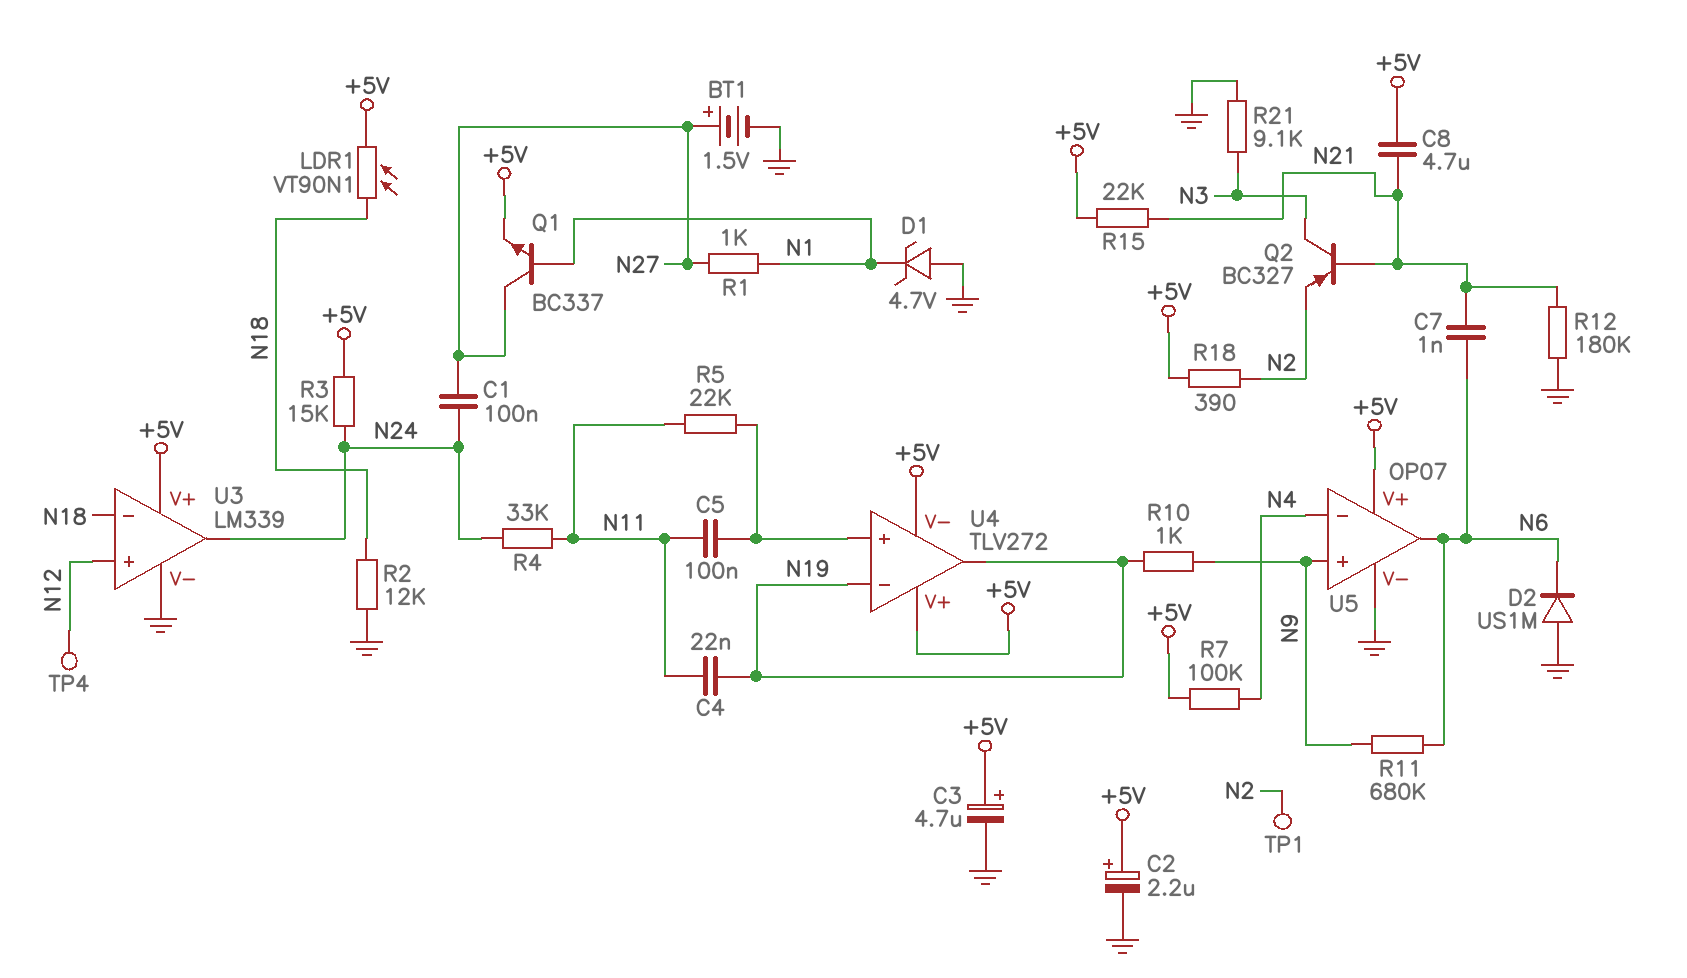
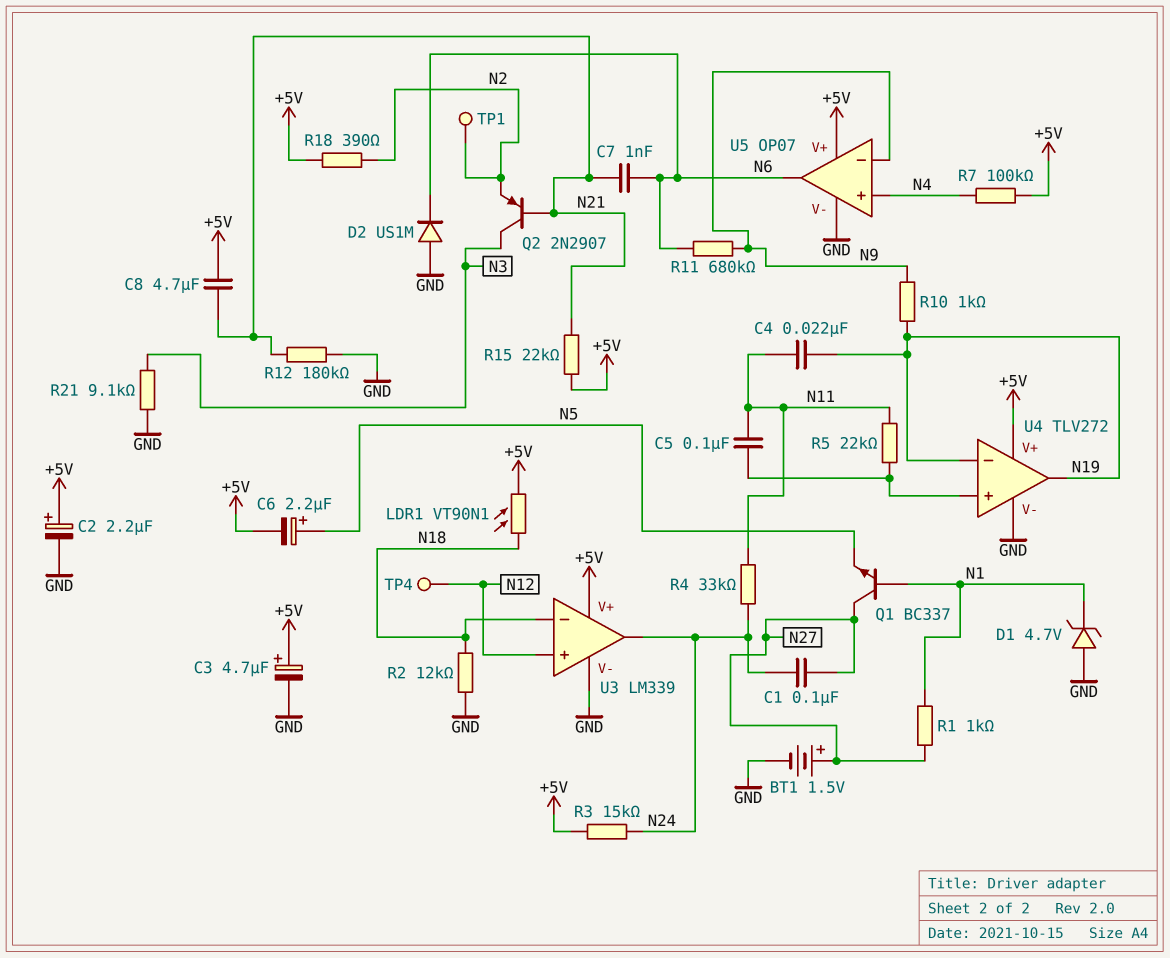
C6: none -> 2.2uF (plus N5, minus +5V)
Q1: NPN BC337 (B N1, C N27, E +5V) -> NPN BC337 (B N1, C N27, E N5)
Q2: PNP BC327 (B N21, C N3, E N2) -> PNP 2N2907 (B N21, C N3, E N2)
U4 pin V-: +5V -> GND
U5 pin in+: N9 -> N4
U5 pin in-: N4 -> N9

